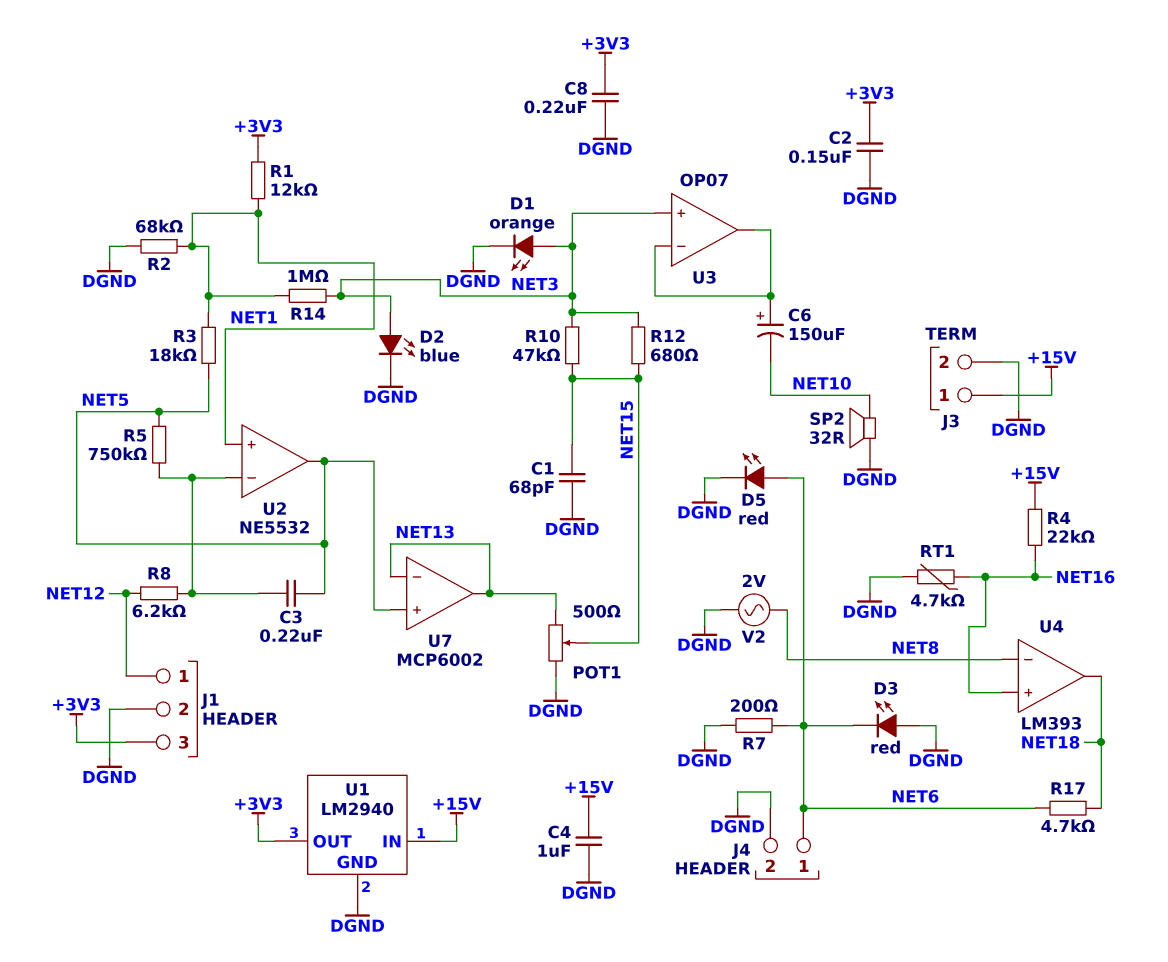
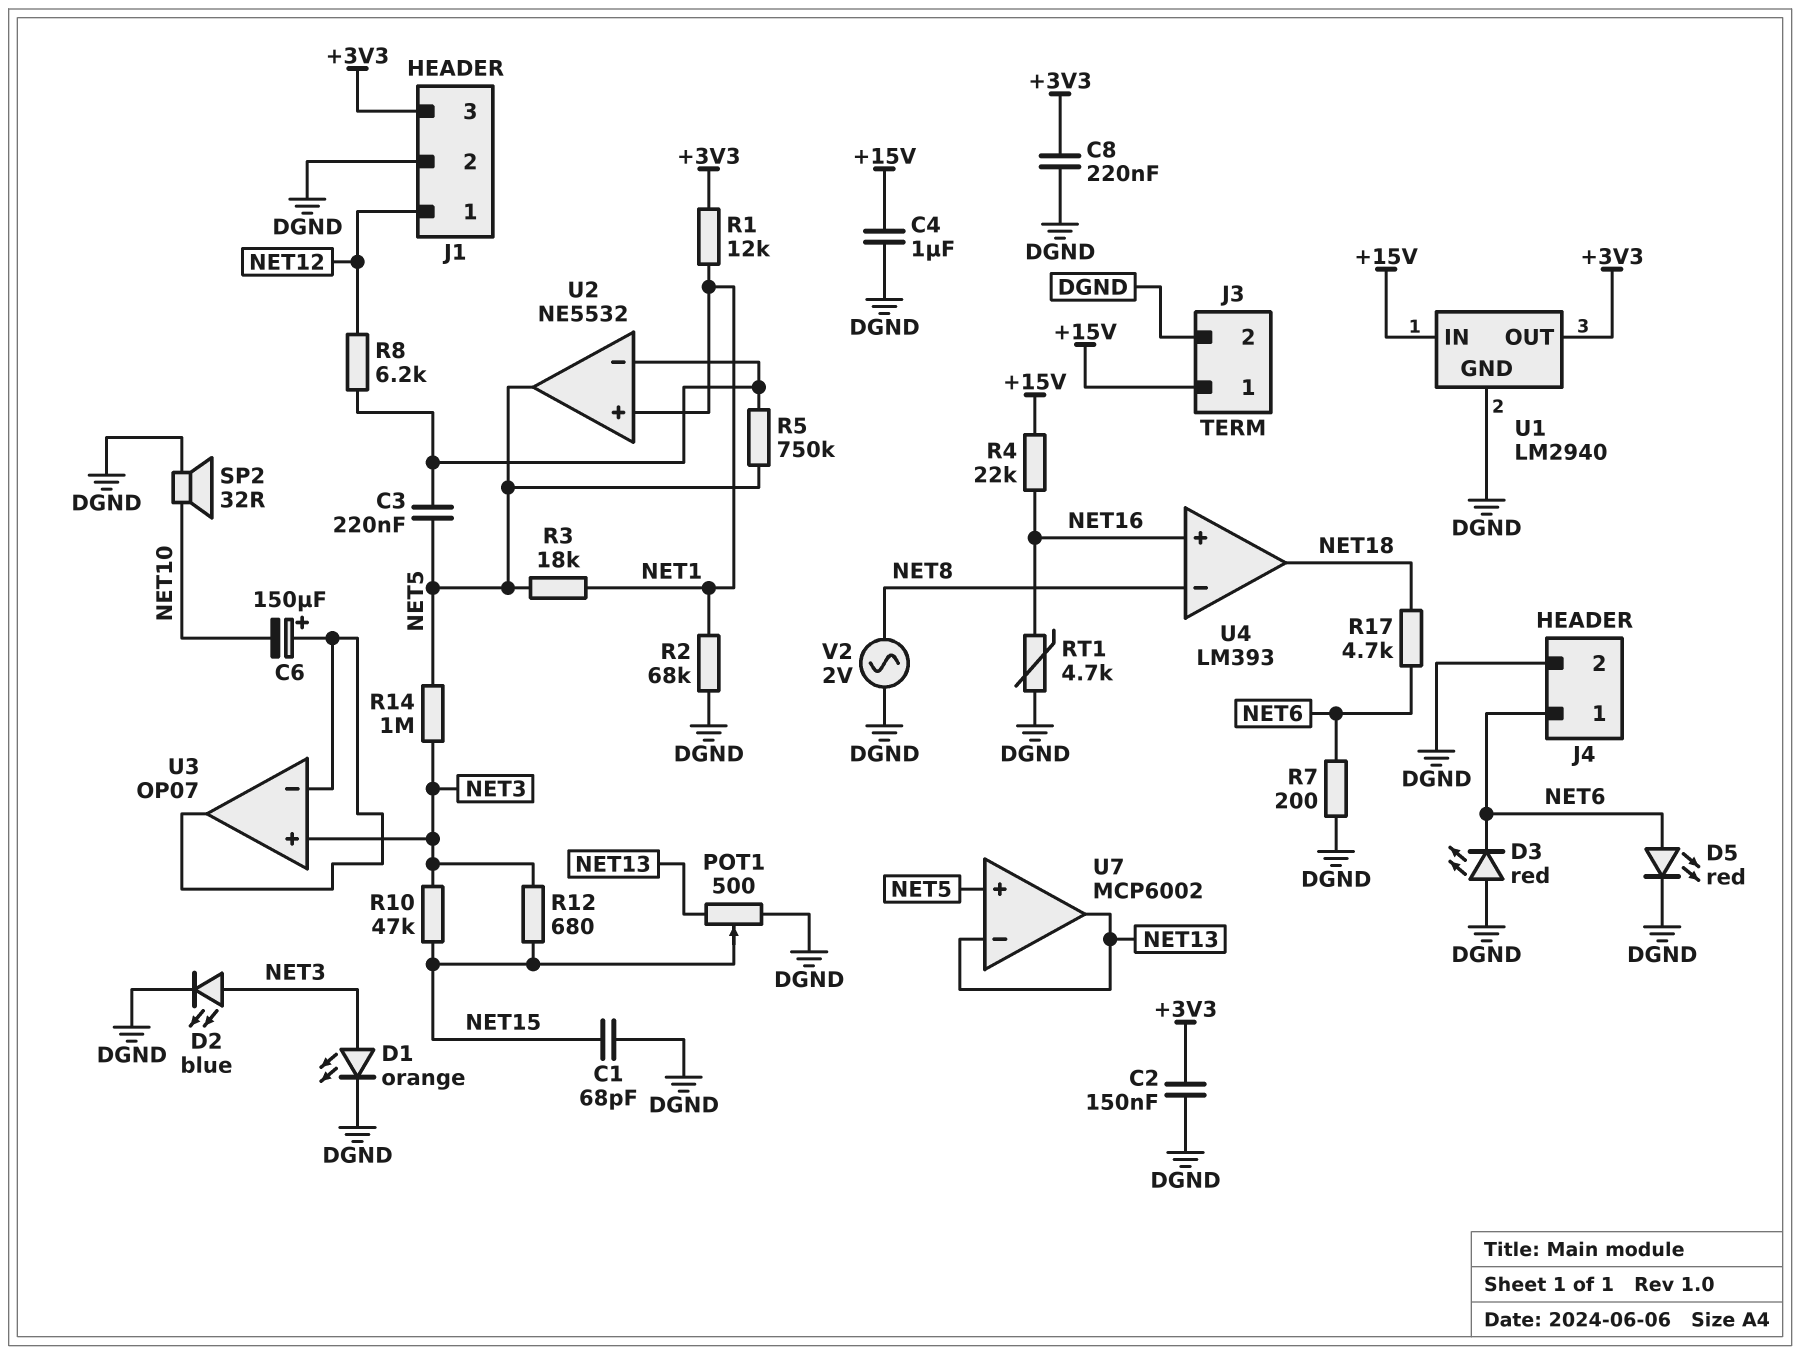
R14: 1M (NET1, NET3) -> 1M (NET3, NET5)

